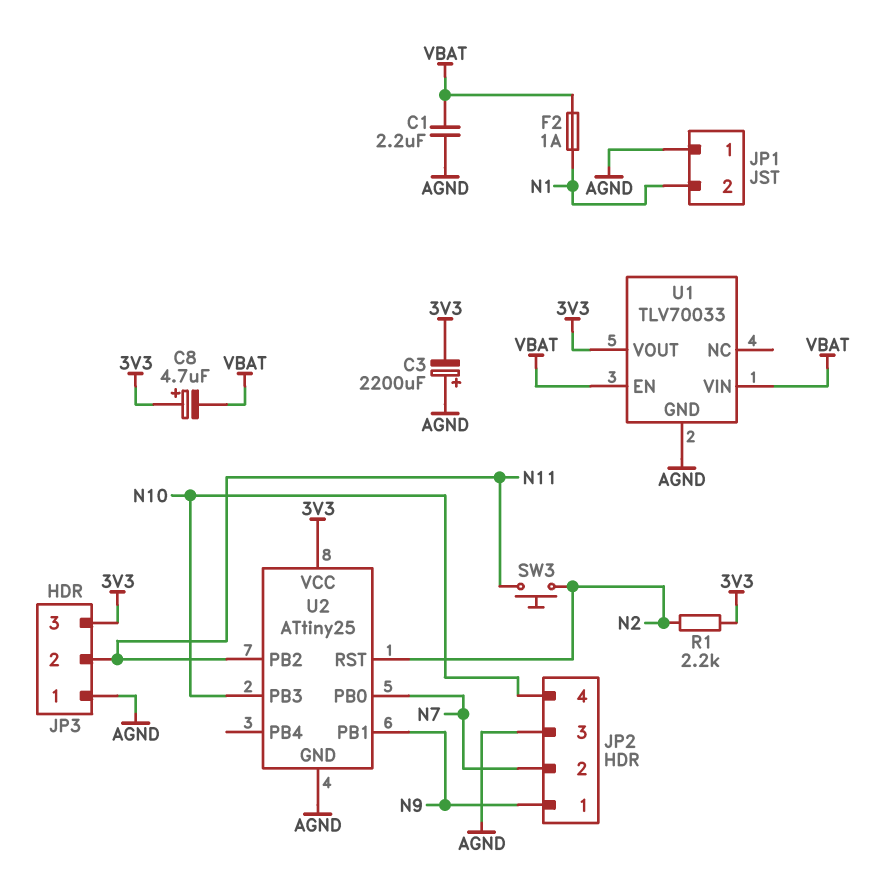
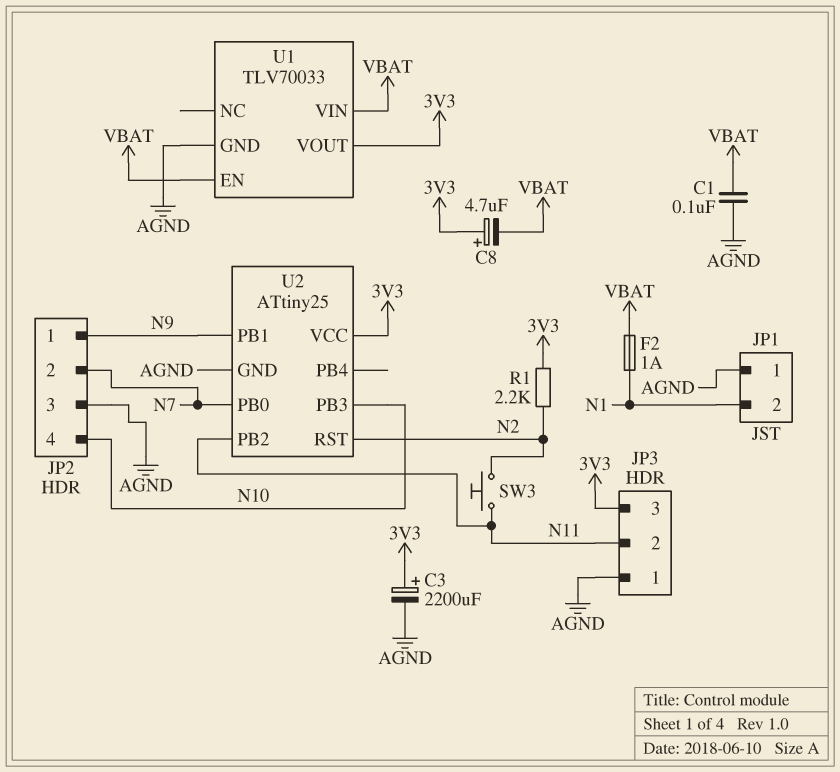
C1: 2.2uF (AGND, VBAT) -> 100nF (AGND, VBAT)
C3: 2200uF (plus AGND, minus 3V3) -> 2200uF (plus 3V3, minus AGND)

